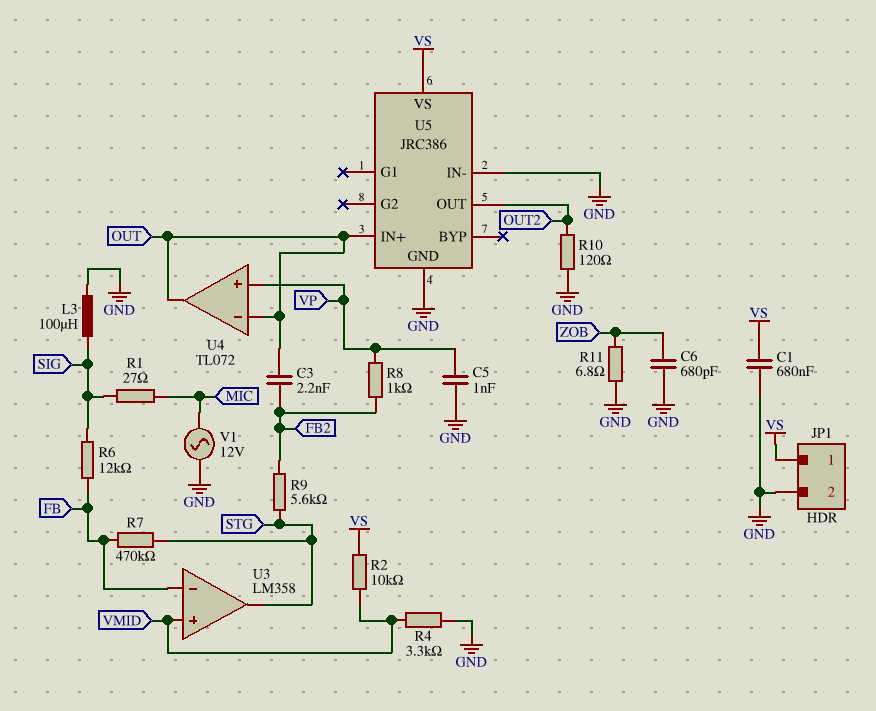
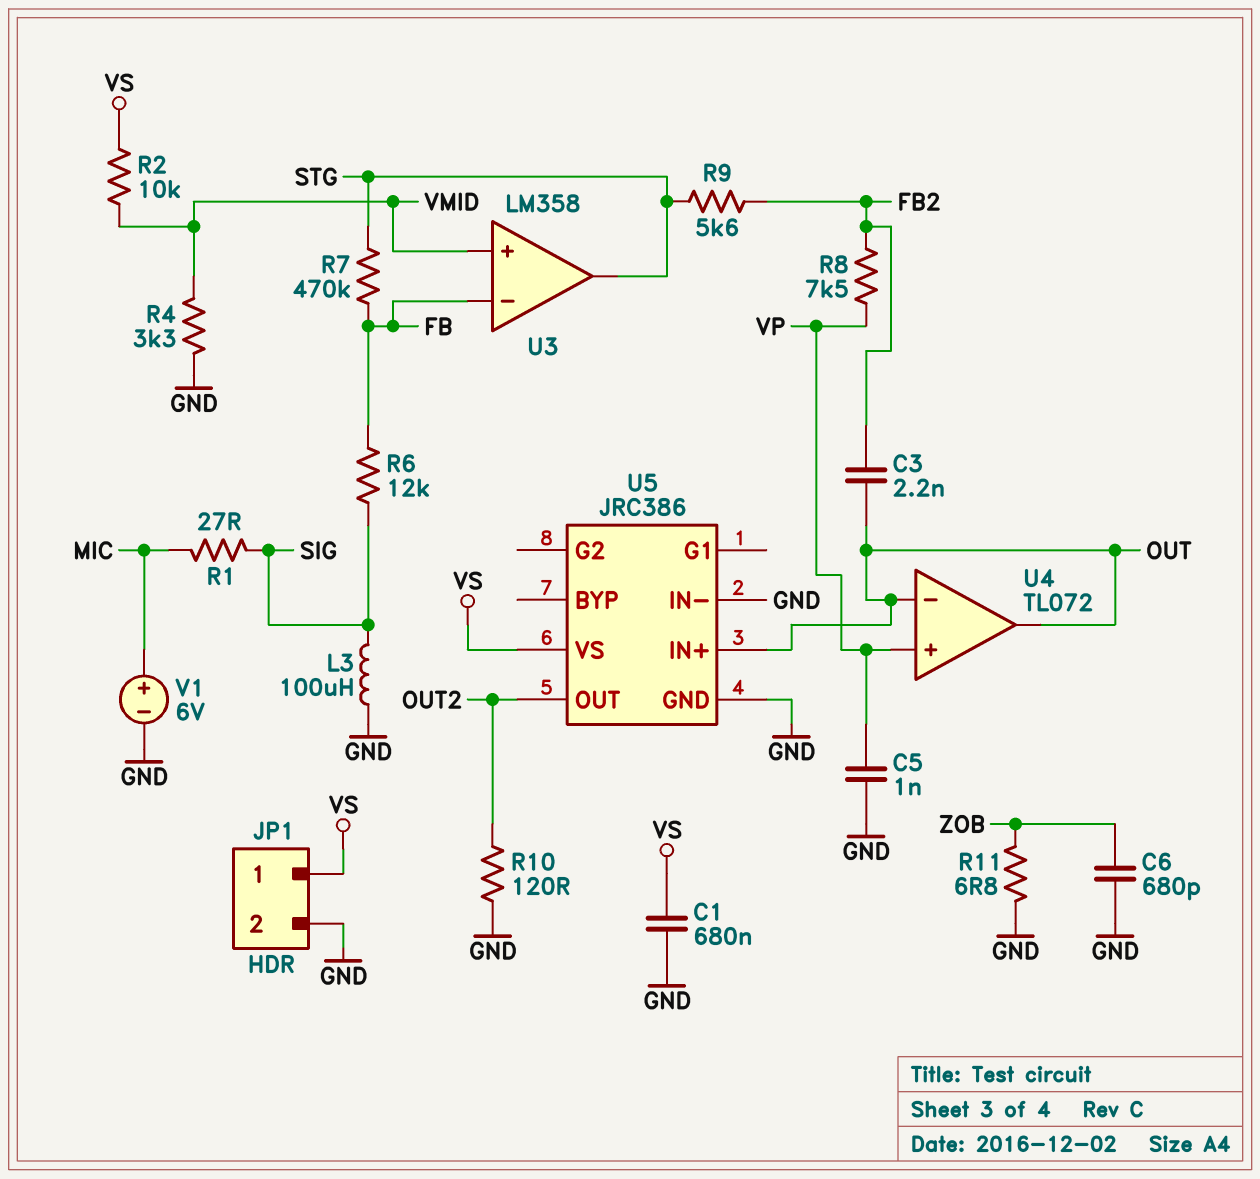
R8: 1k (FB2, VP) -> 7.5k (FB2, VP)
V1: AC 12V (GND, MIC) -> 6V (plus MIC, minus GND)

